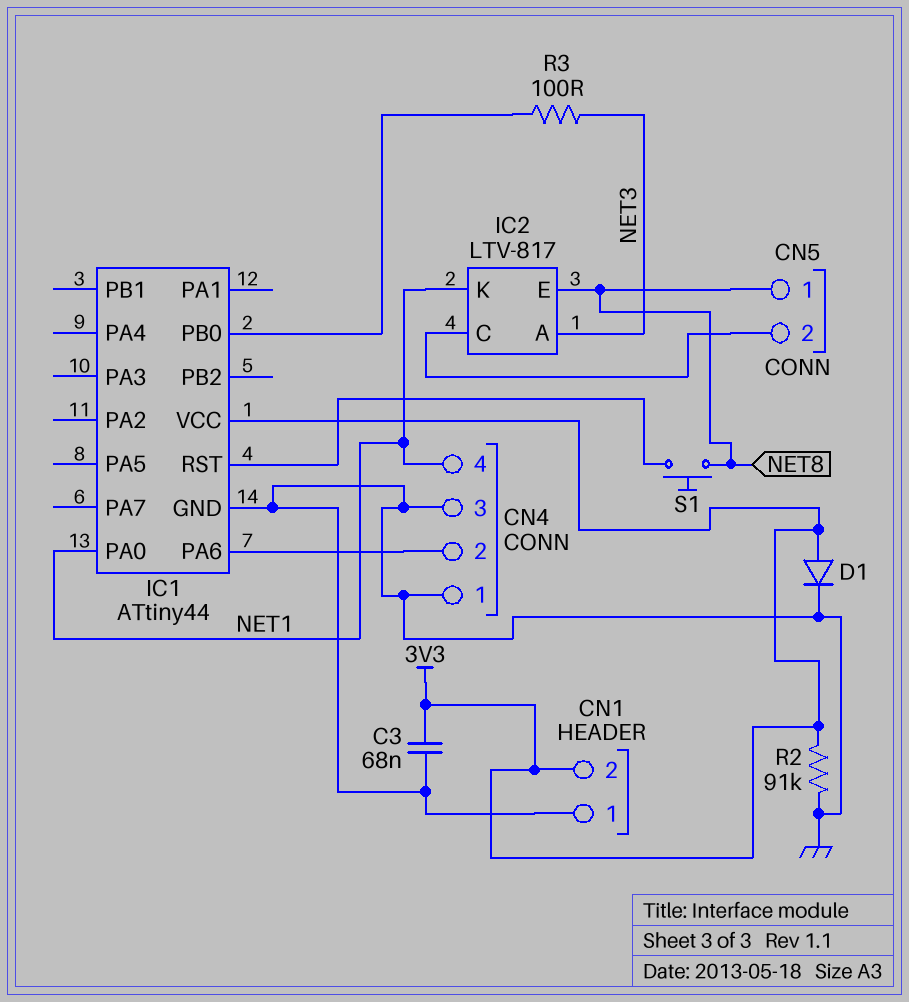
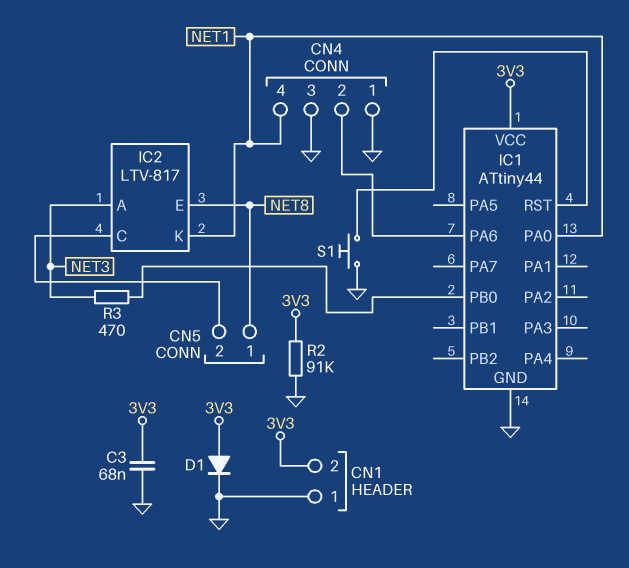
R3: 100 (IC1/PB0, NET3) -> 470 (IC1/PB0, NET3)
S1: button (IC1/RST, NET8) -> button (GND, IC1/RST)

